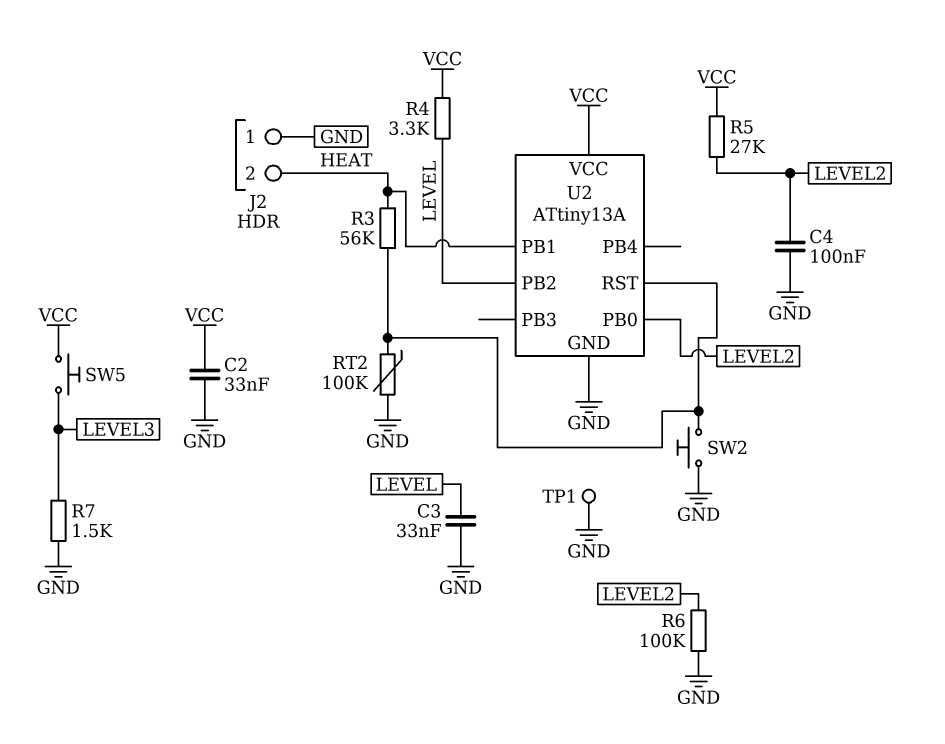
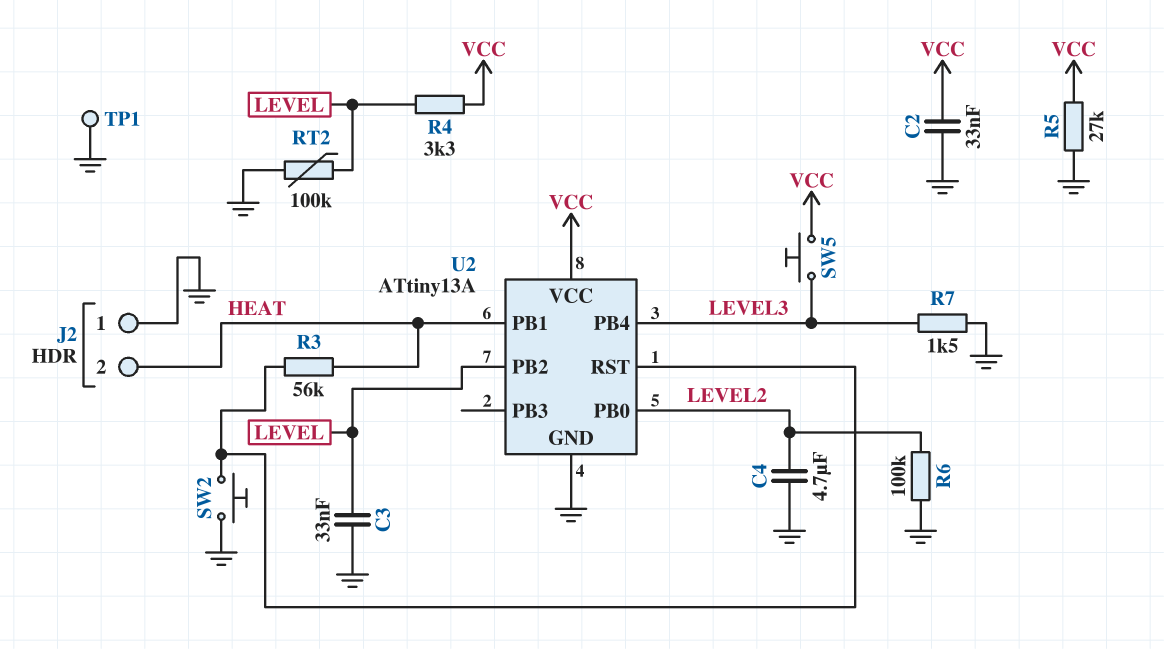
C4: 100nF (GND, LEVEL2) -> 4.7uF (GND, LEVEL2)
R5: 27k (LEVEL2, VCC) -> 27k (GND, VCC)
RT2: 100k (GND, U2/RST) -> 100k (GND, LEVEL)
U2 pin PB4: none -> LEVEL3

